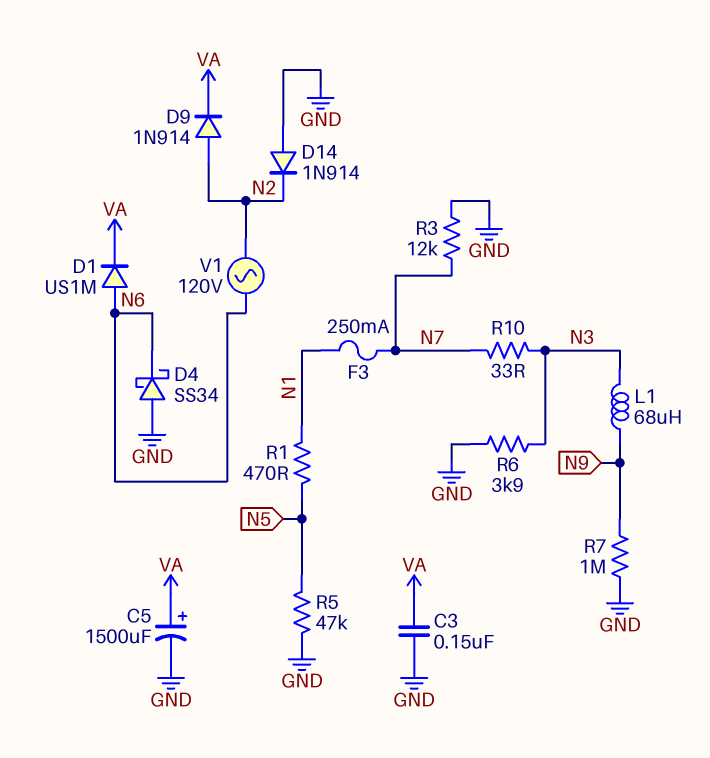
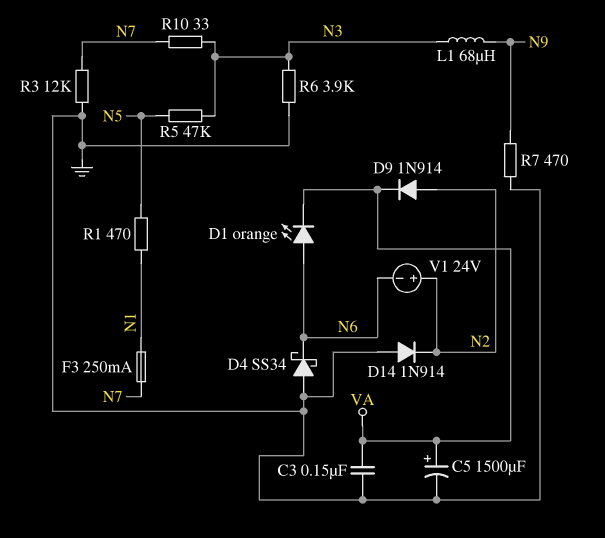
D1: diode US1M (A N6, K VA) -> LED orange (A N6, K VA)
R5: 47k (GND, N5) -> 47k (N3, N5)
R7: 1M (GND, N9) -> 470 (GND, N9)
V1: AC 120V (N2, N6) -> 24V (plus N2, minus N6)

